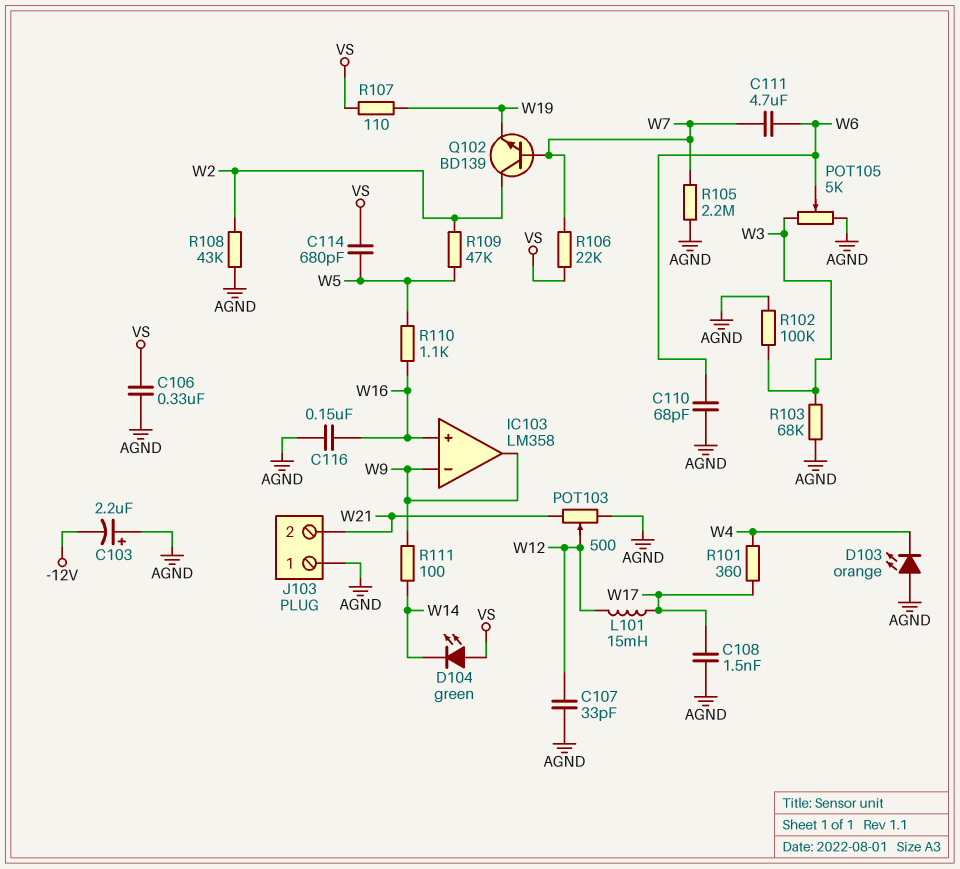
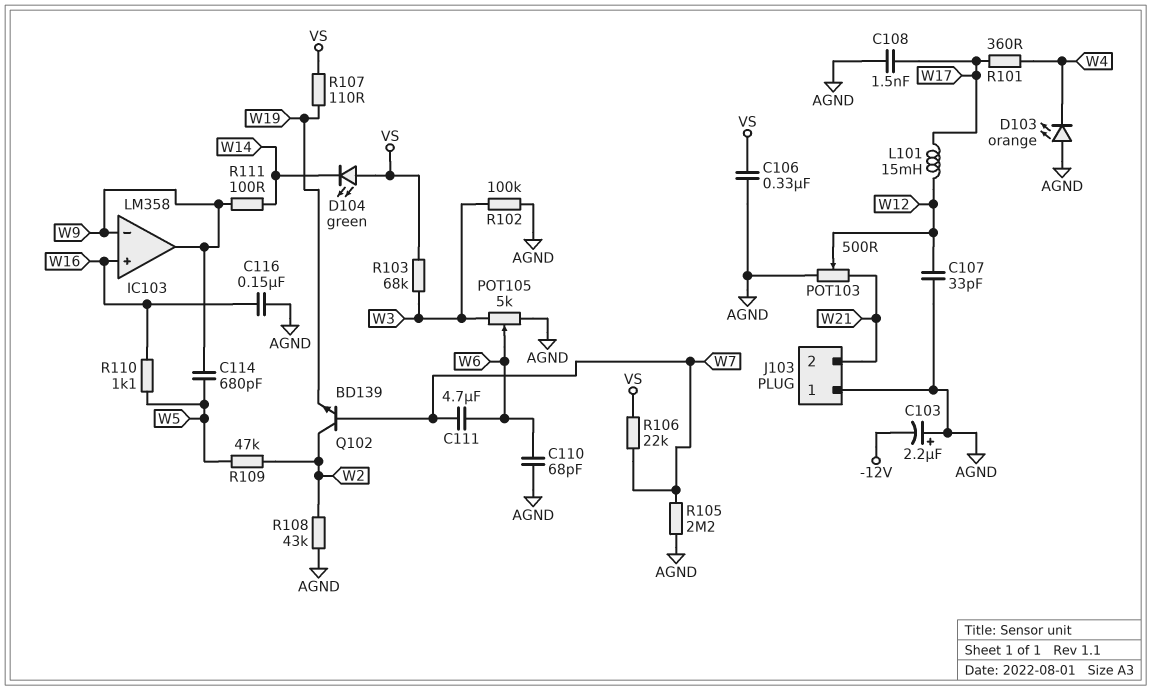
C114: 680pF (VS, W5) -> 680pF (W5, W9)
R103: 68k (AGND, W3) -> 68k (VS, W3)

